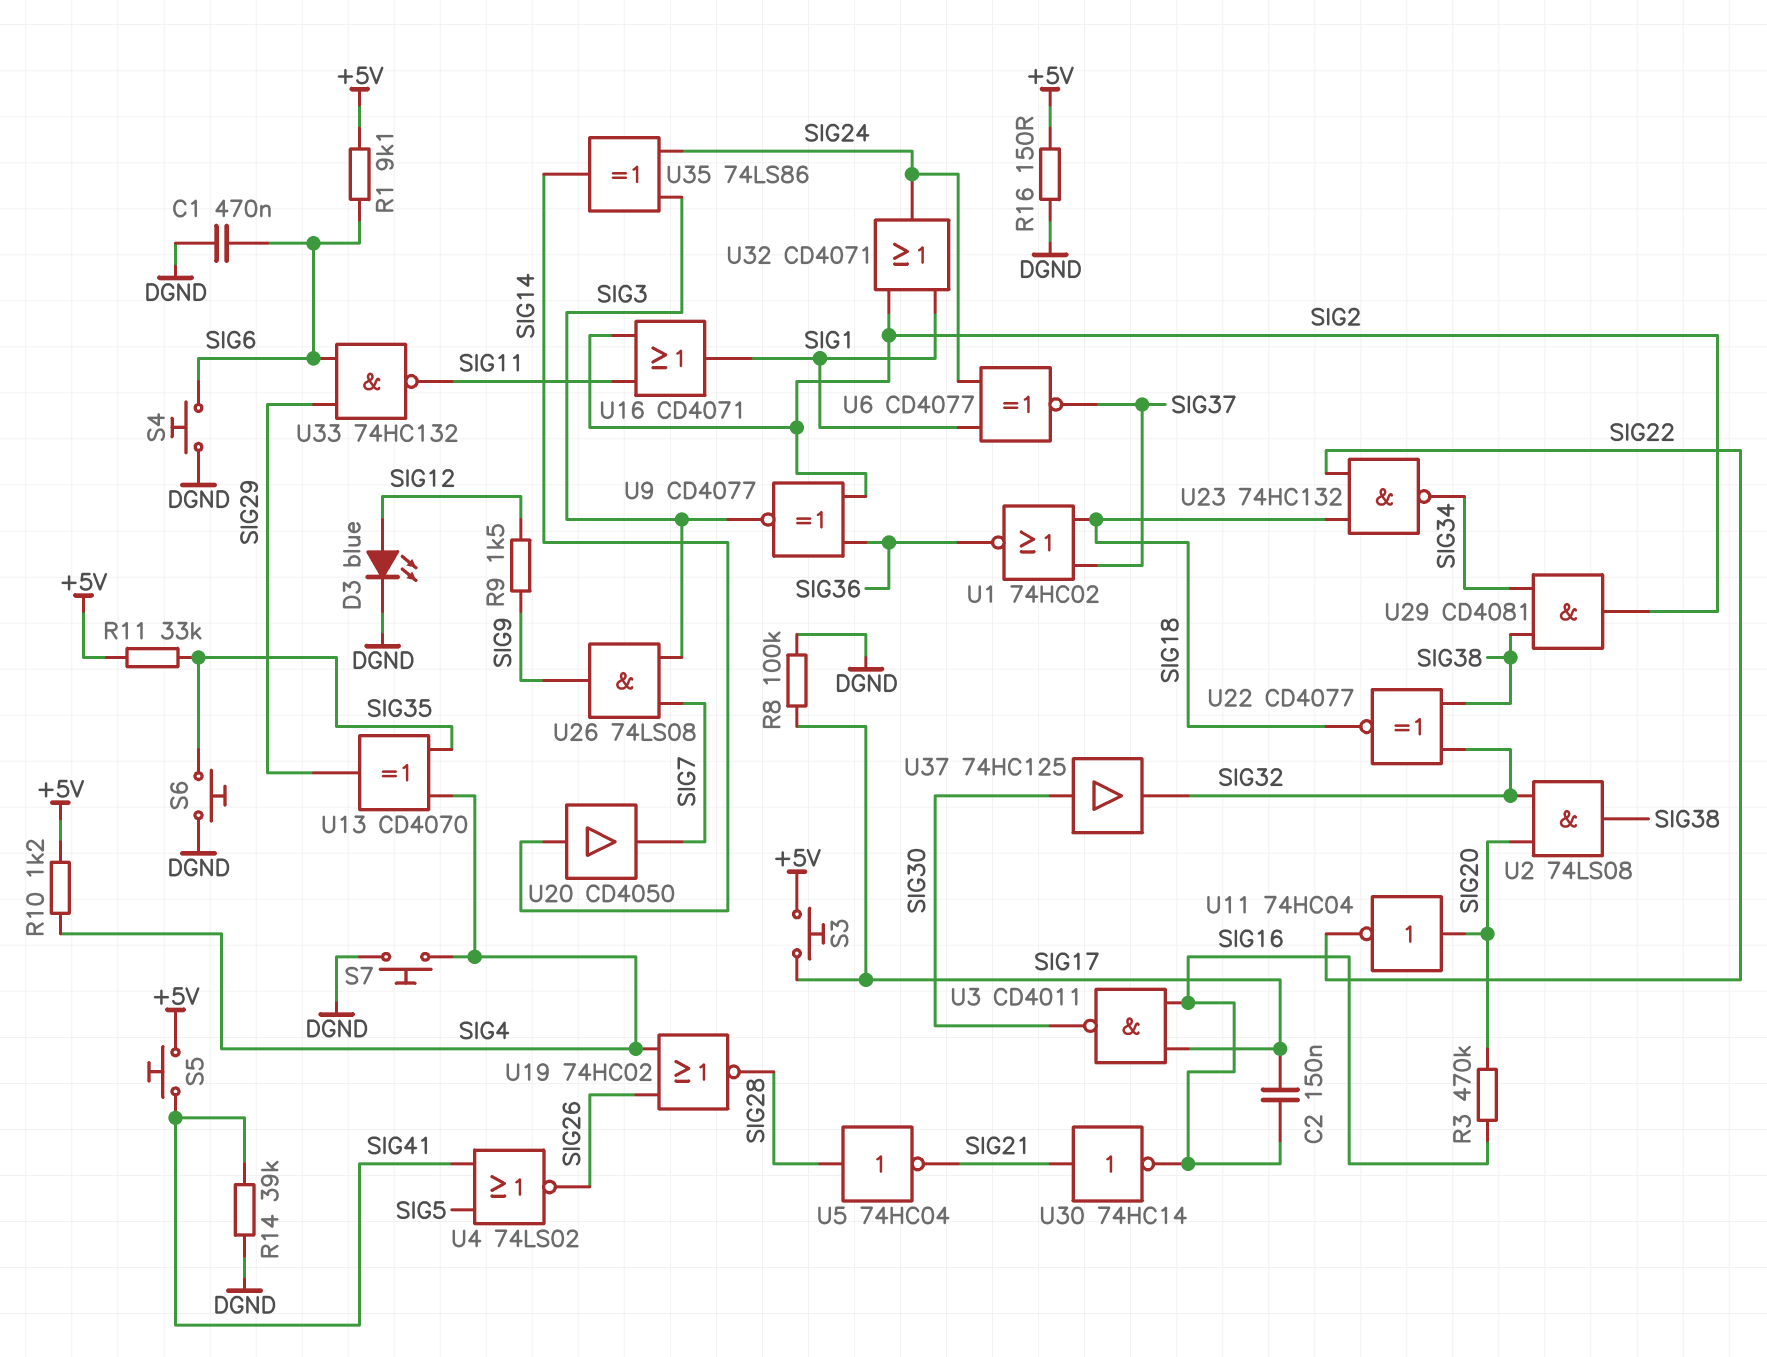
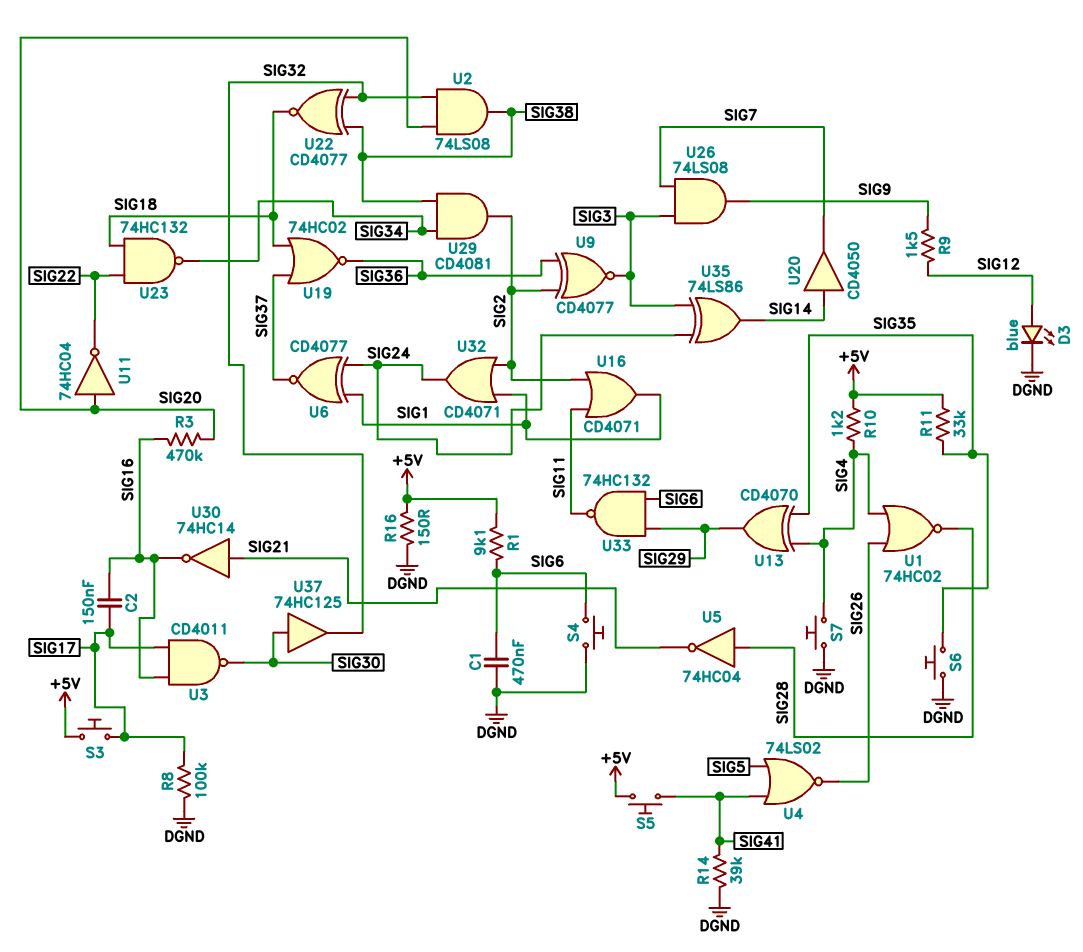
U1: NOR 74HC02 (in SIG18, in SIG37, out SIG36) -> NOR 74HC02 (in SIG4, in SIG26, out SIG28)
U19: NOR 74HC02 (in SIG4, in SIG26, out SIG28) -> NOR 74HC02 (in SIG18, in SIG37, out SIG36)

